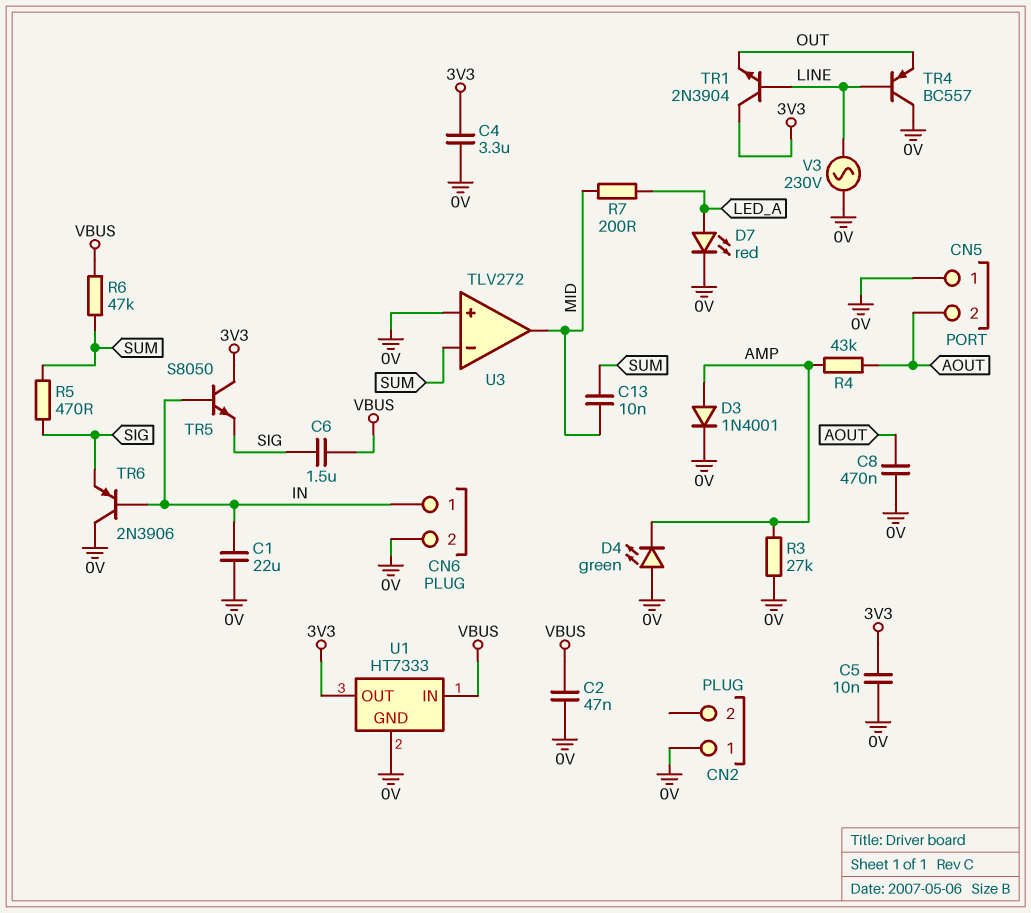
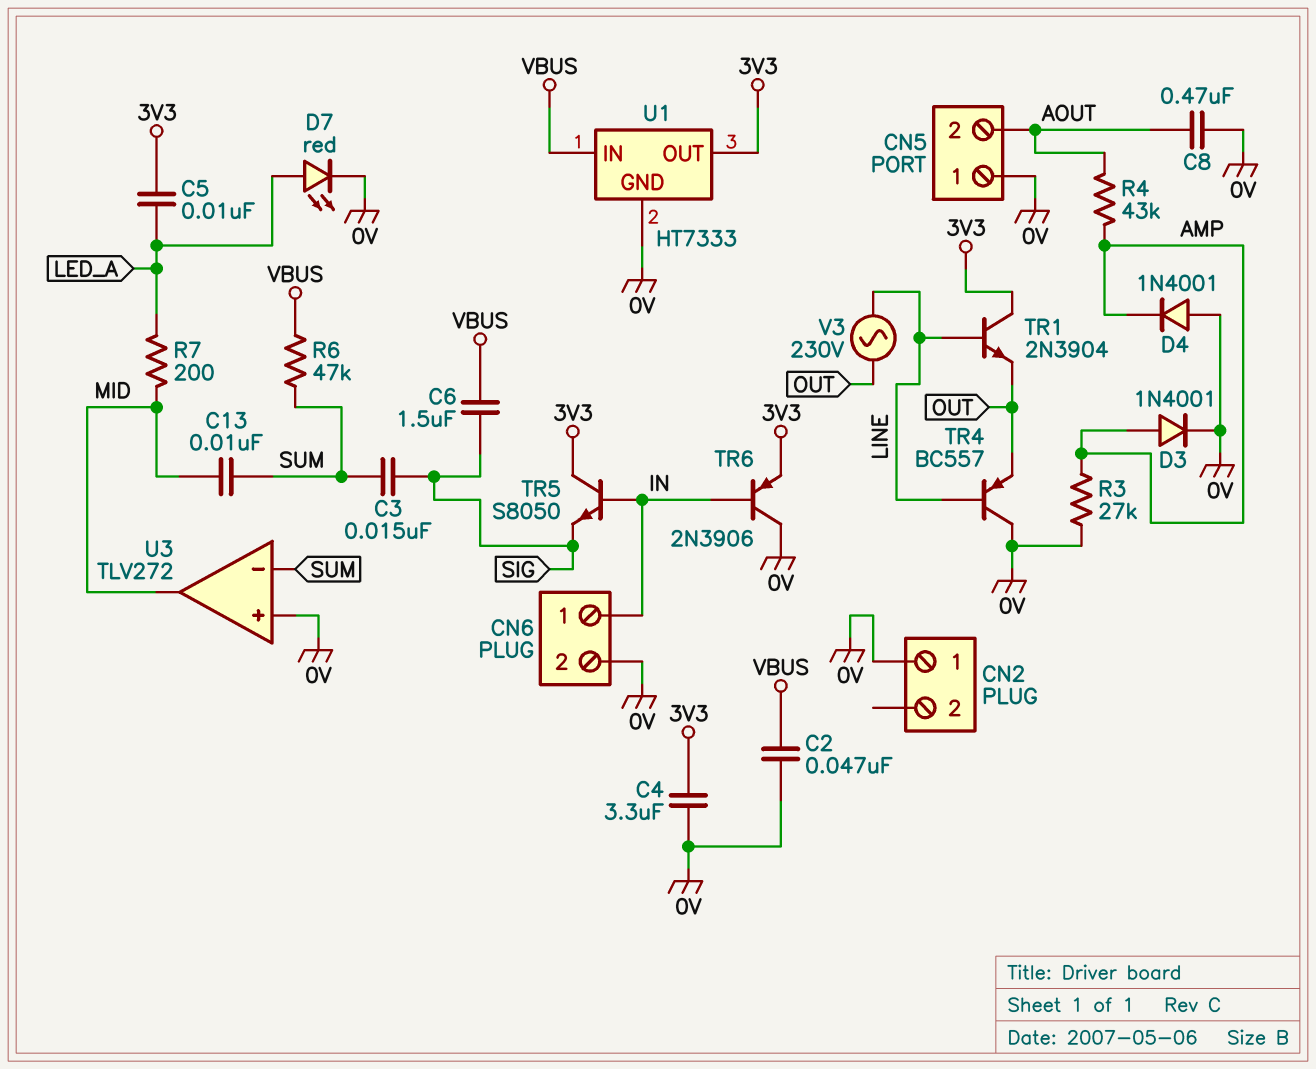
C1: 22uF (0V, IN) -> none
C3: none -> 15nF (SIG, SUM)
C5: 10nF (0V, 3V3) -> 10nF (3V3, LED_A)
D4: LED green (A 0V, K AMP) -> diode 1N4001 (A 0V, K AMP)
R5: 470 (SIG, SUM) -> none
TR6: PNP 2N3906 (B IN, C 0V, E SIG) -> PNP 2N3906 (B IN, C 0V, E 3V3)
V3: AC 230V (0V, LINE) -> AC 230V (LINE, OUT)

